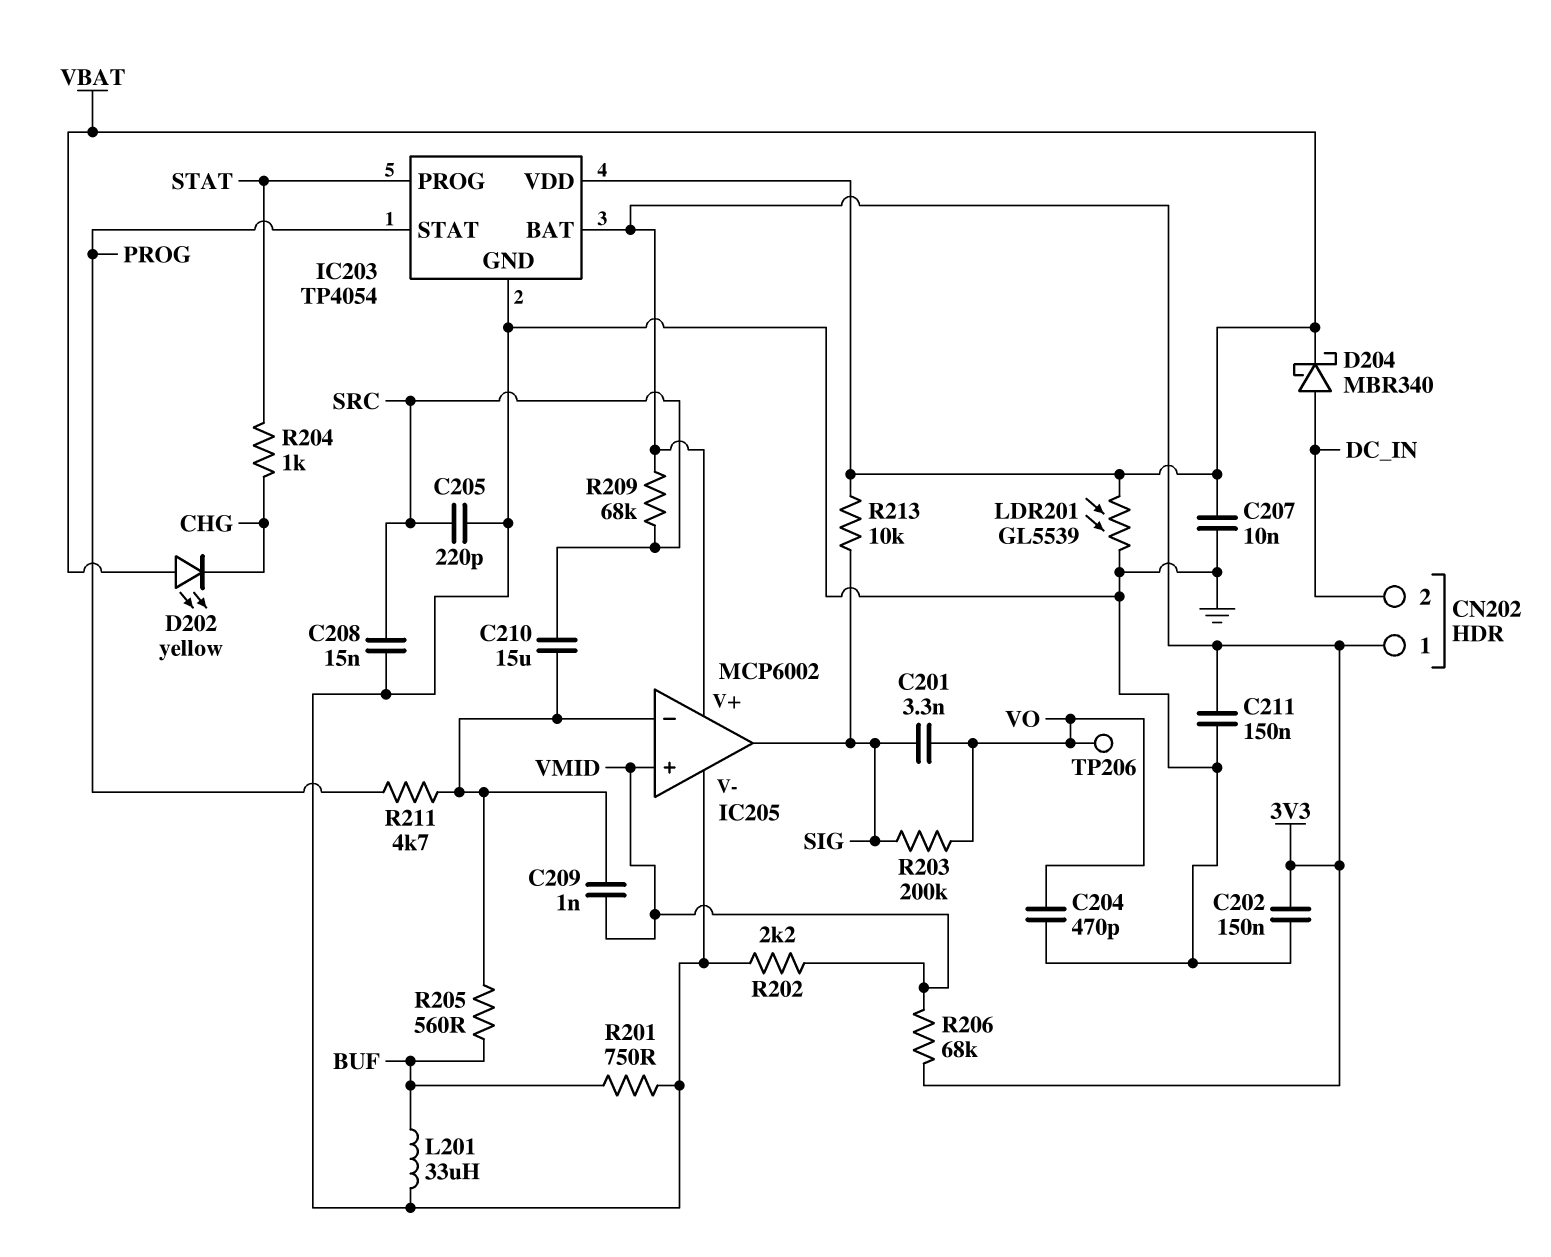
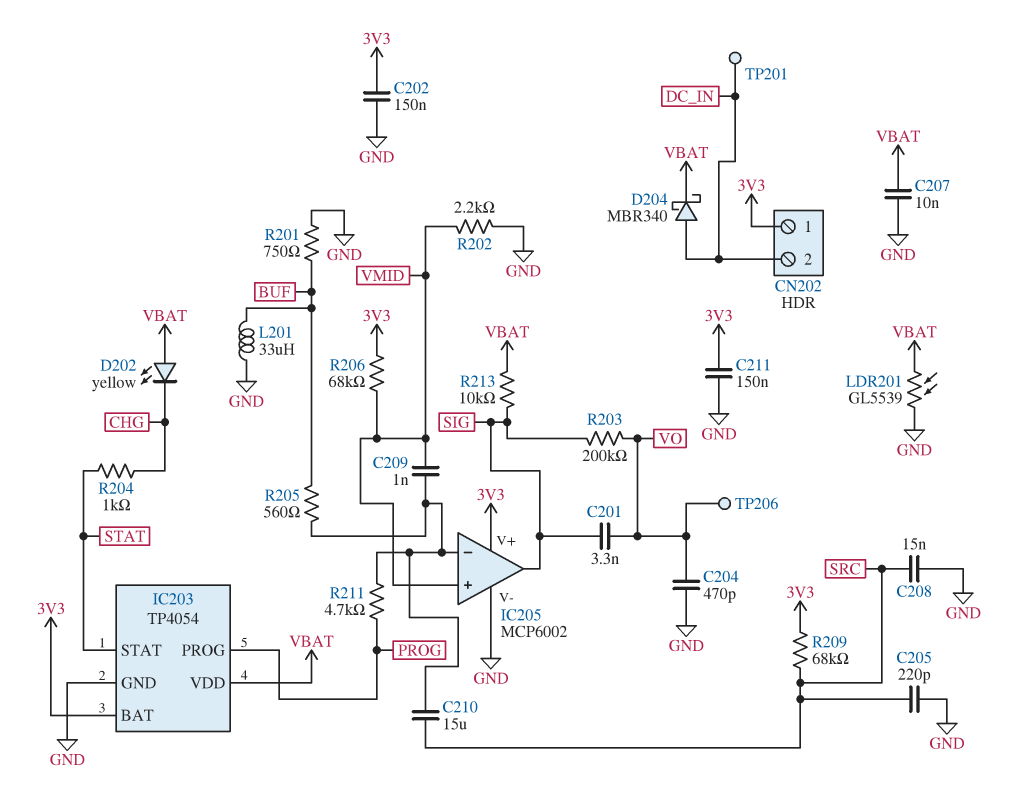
IC203 pin PROG: STAT -> PROG
IC203 pin STAT: PROG -> STAT
TP201: none -> test point (DC_IN)

